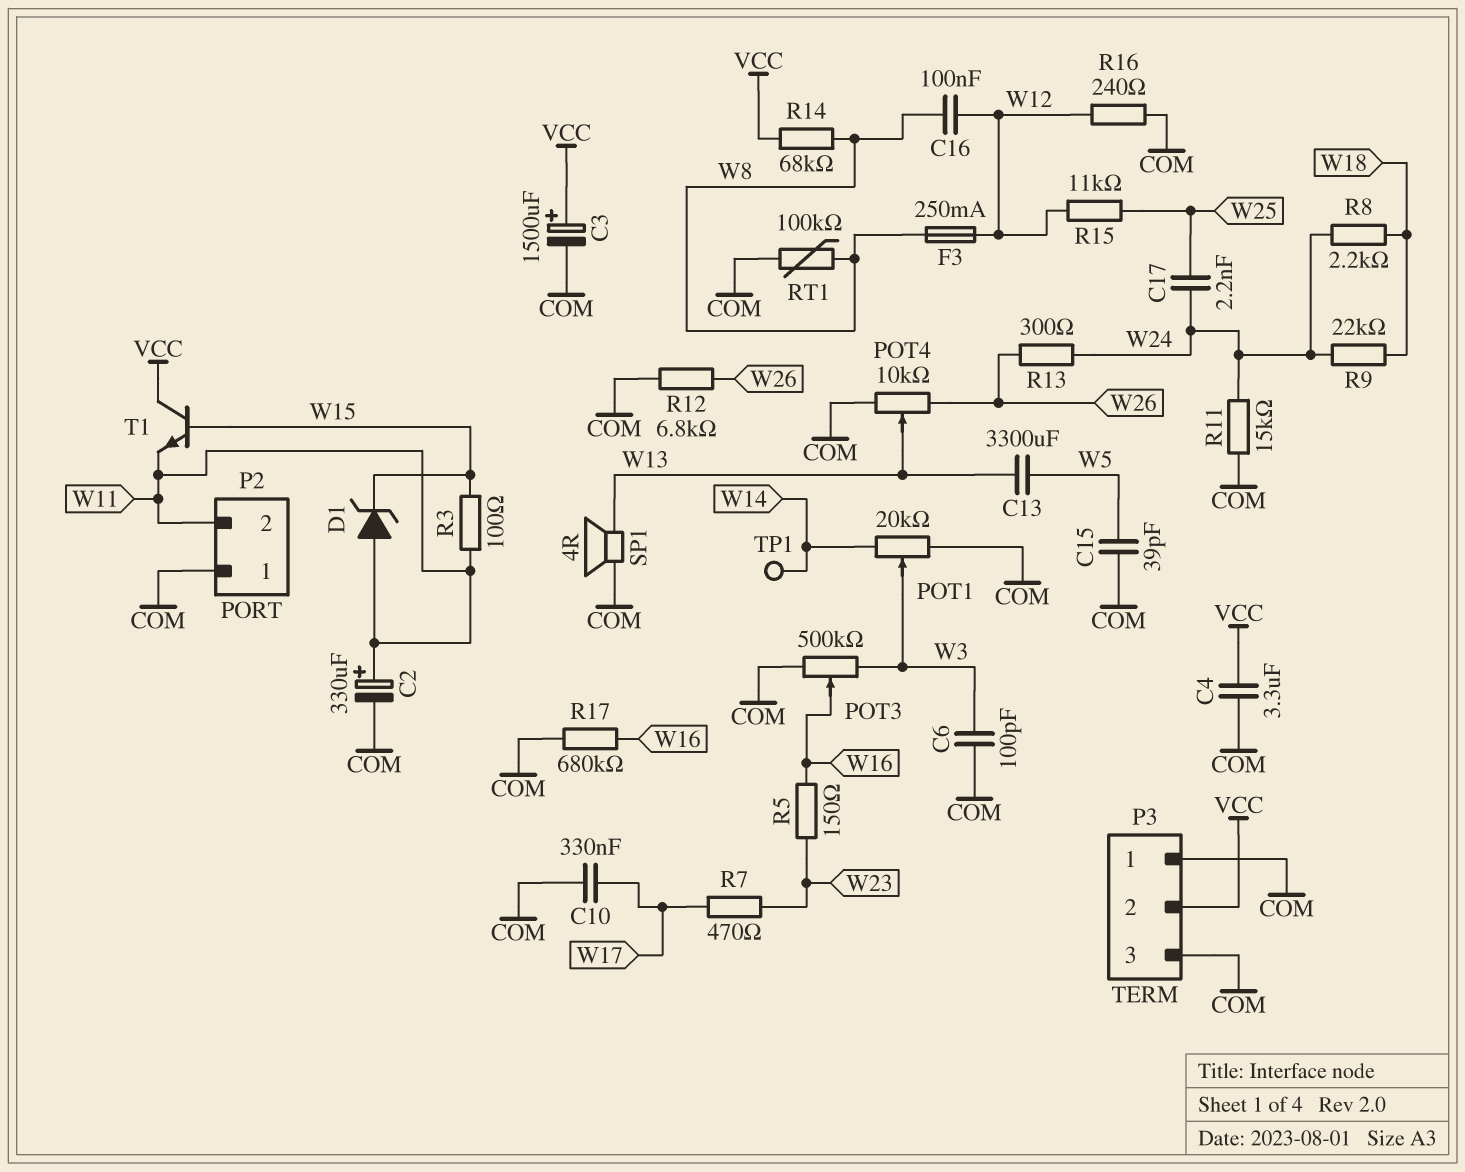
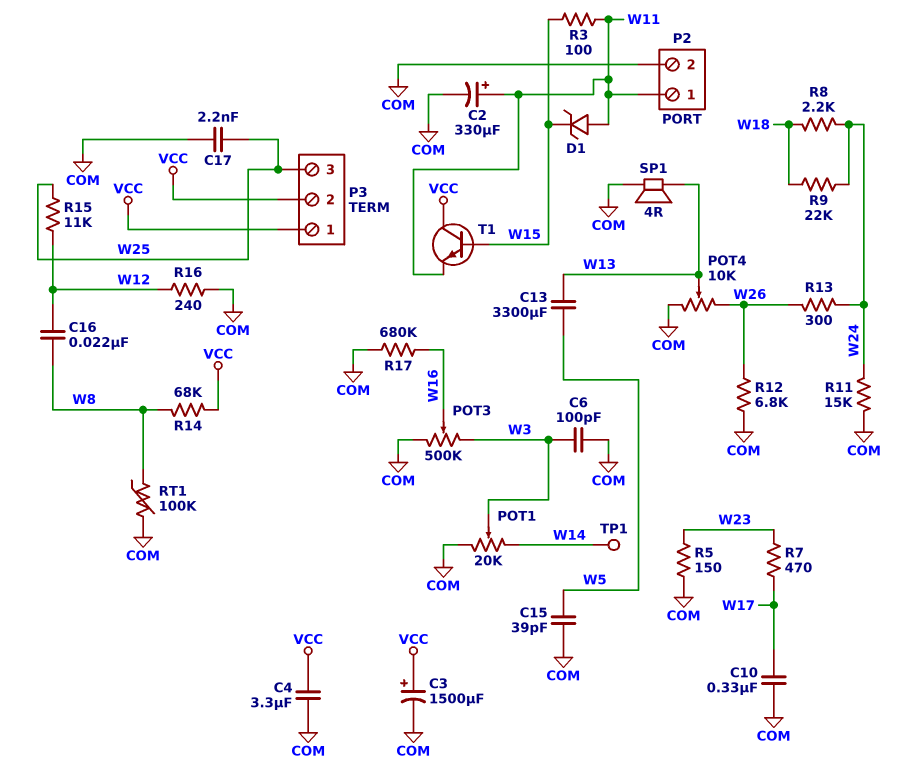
C16: 100nF (W8, W12) -> 22nF (W8, W12)
C17: 2.2nF (W24, W25) -> 2.2nF (COM, W25)
F3: 250mA (W8, W12) -> none
P2 pin 1: COM -> W11
P2 pin 2: W11 -> COM
P3 pin 1: COM -> VCC
P3 pin 3: COM -> W25
R5: 150 (W16, W23) -> 150 (COM, W23)

